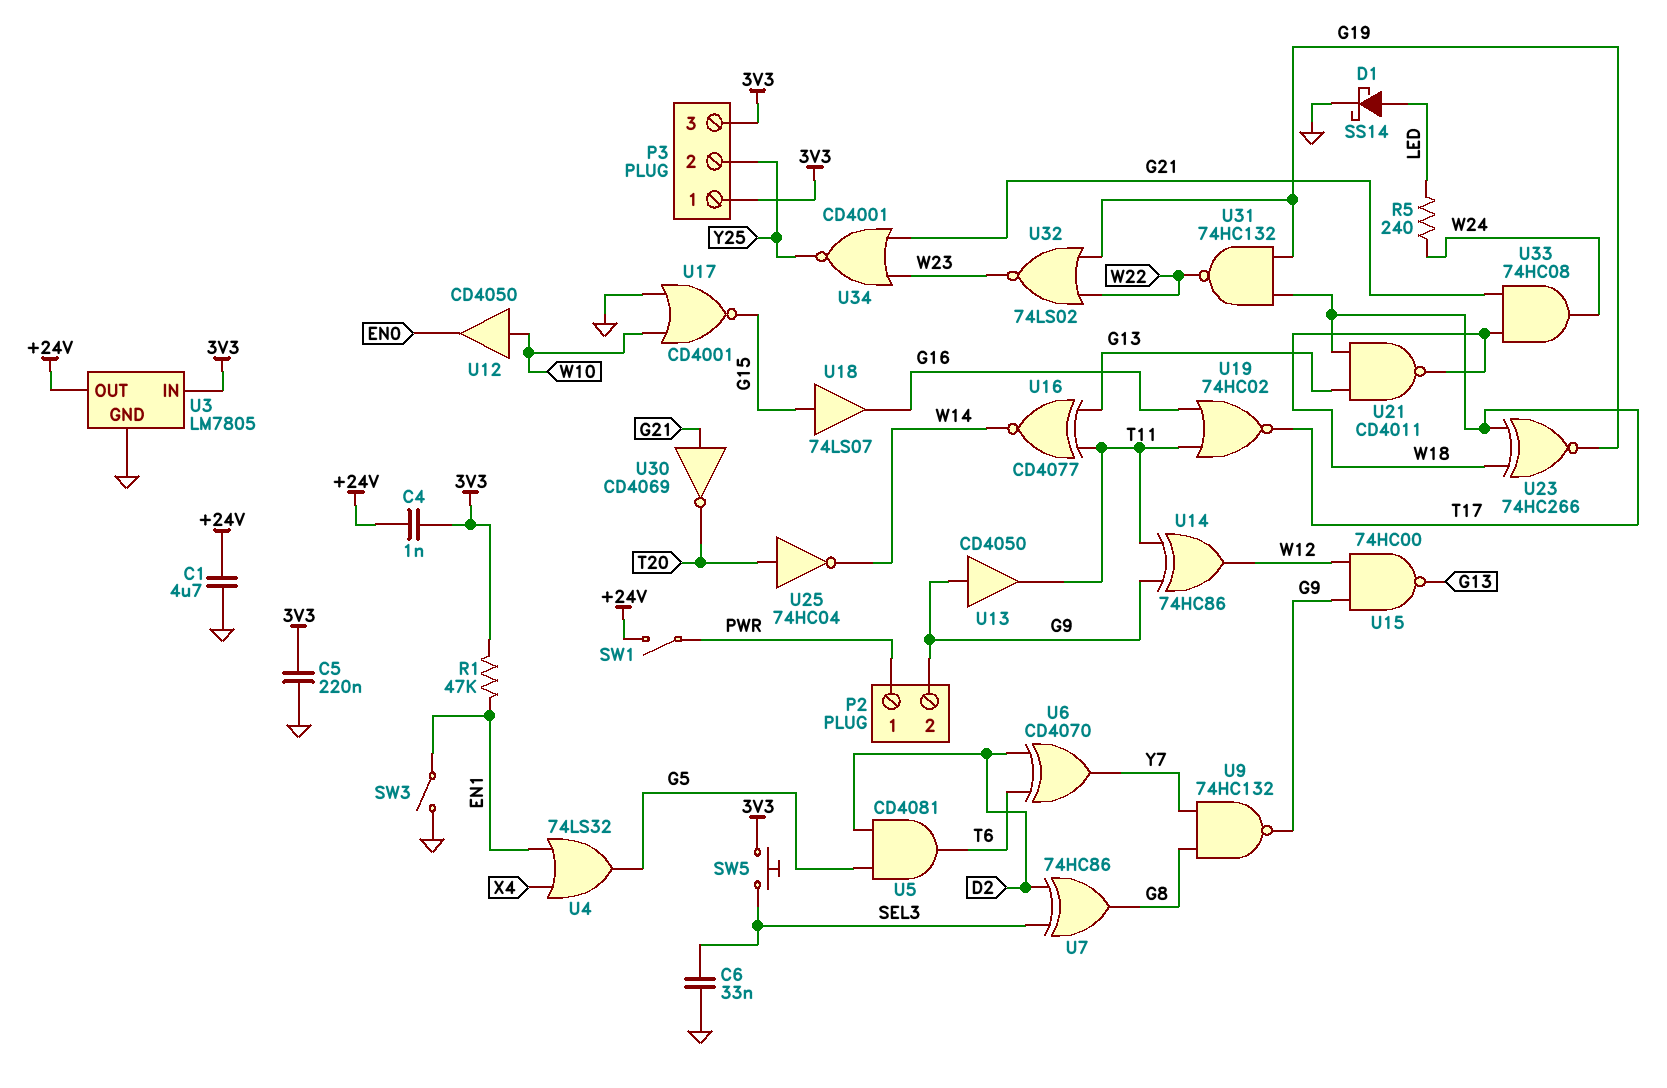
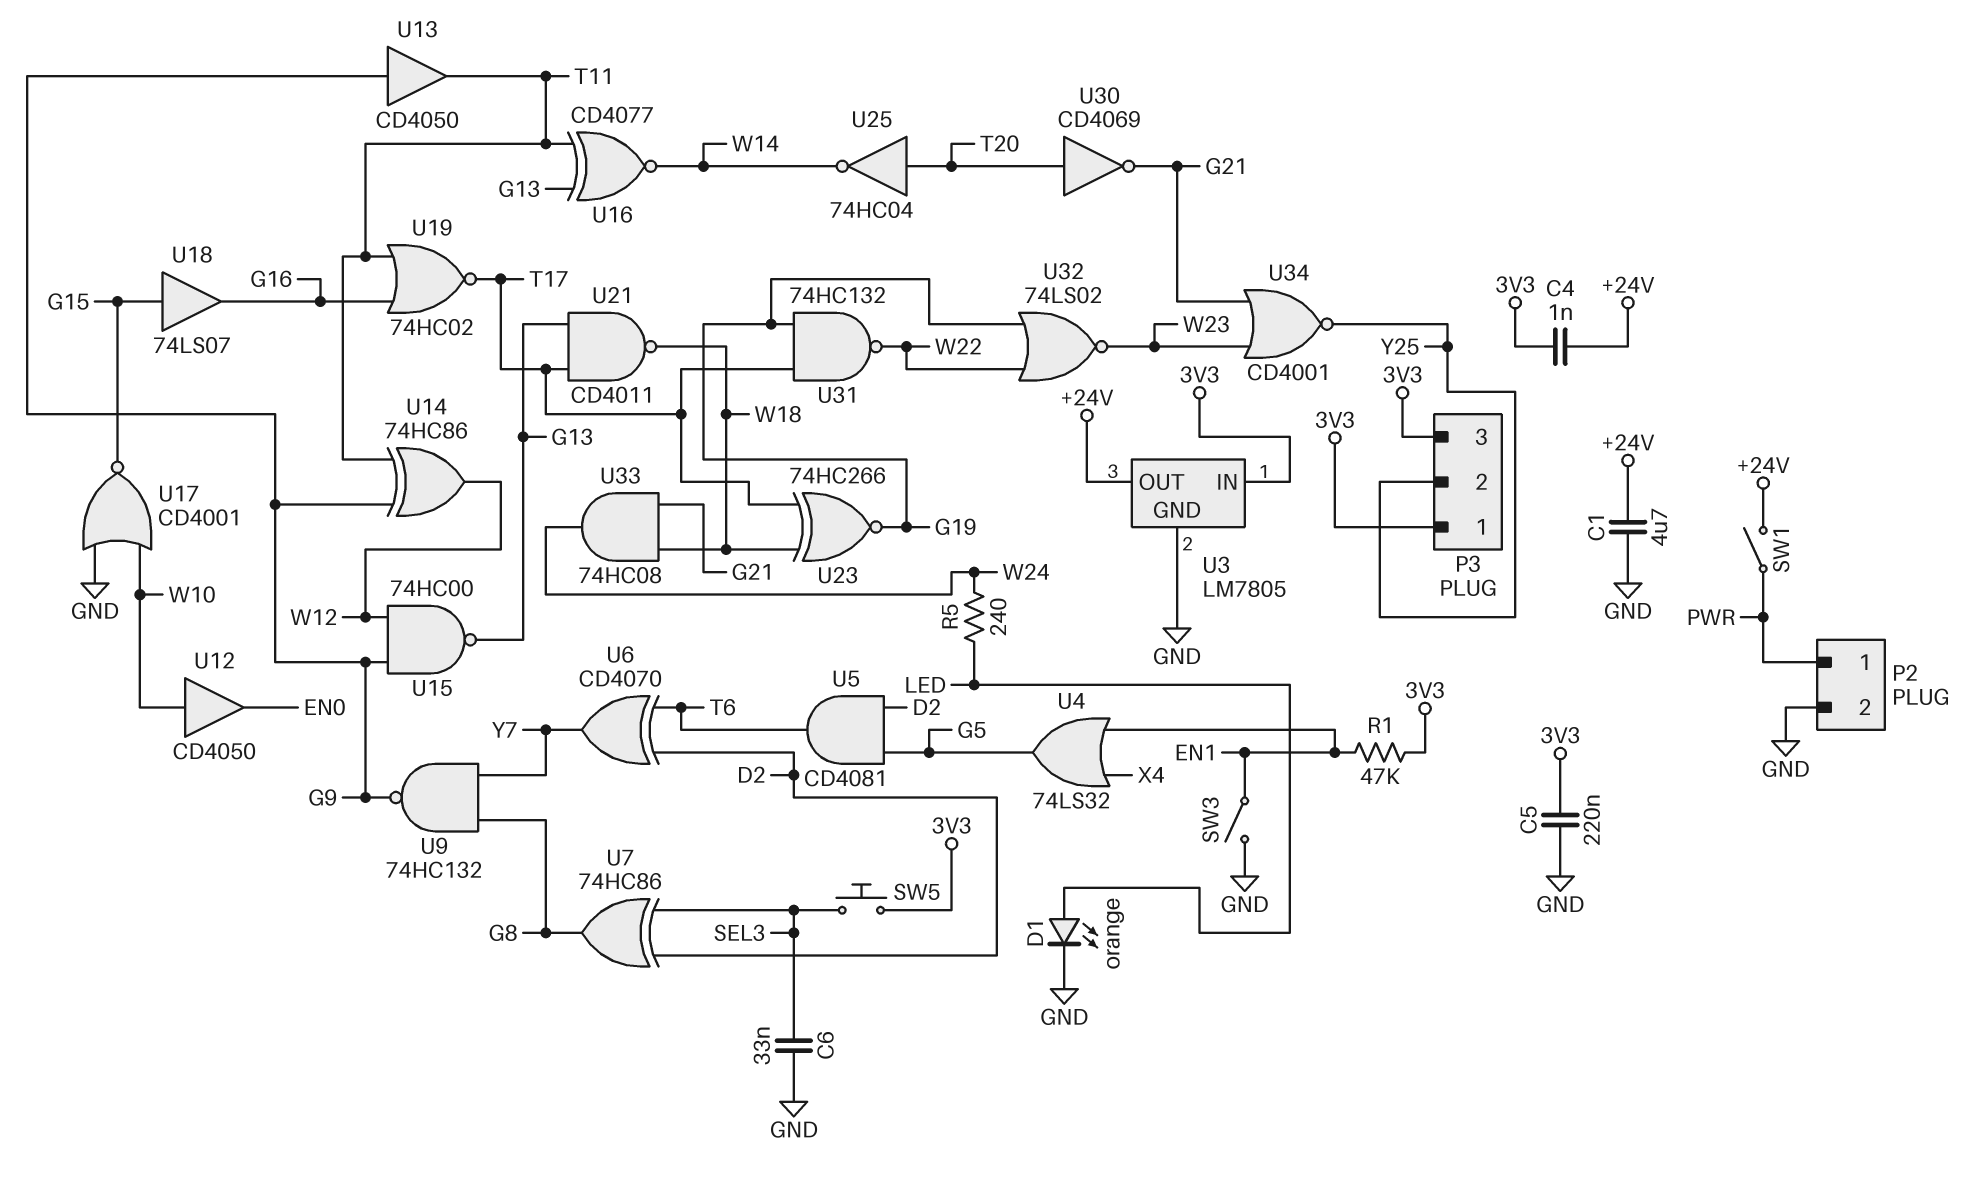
D1: schottky SS14 (A LED, K GND) -> LED orange (A LED, K GND)
P2 pin 2: G9 -> GND
U30: NOT CD4069 (in G21, out T20) -> NOT CD4069 (in T20, out G21)

